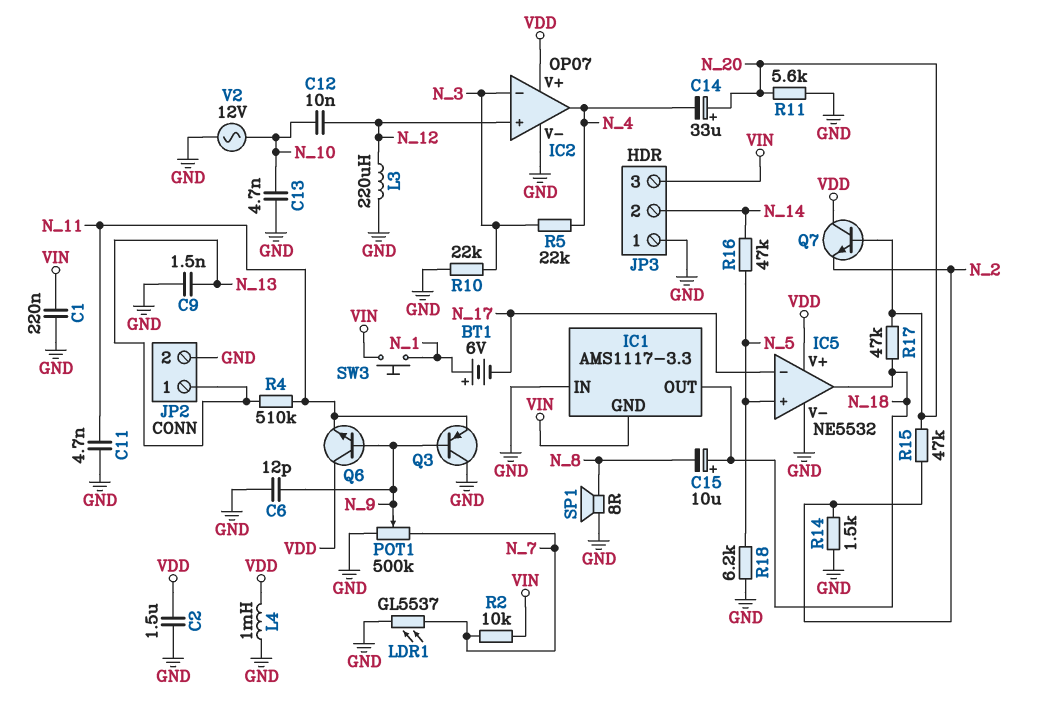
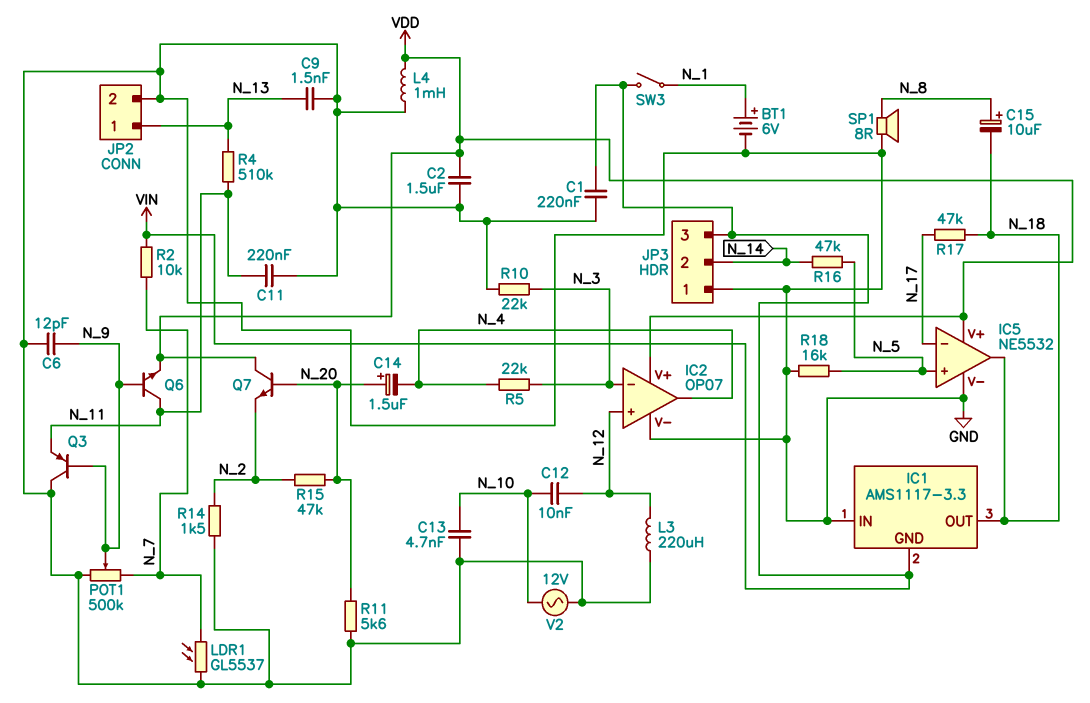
BT1: 6V (plus N_1, minus N_17) -> 6V (plus N_1, minus GND)
C11: 4.7nF (GND, N_11) -> 220nF (GND, N_11)
C14: 33uF (plus N_20, minus N_4) -> 1.5uF (plus N_20, minus N_4)
C15: 10uF (plus N_18, minus N_8) -> 10uF (plus N_8, minus N_18)
Q6: NPN (B N_9, C VDD, E N_11) -> NPN (B N_9, C N_11, E VDD)
R17: 47k (N_18, N_20) -> 47k (N_17, N_18)
R18: 6.2k (GND, N_5) -> 16k (GND, N_5)
SW3: button (N_1, VIN) -> switch (N_1, VIN)

